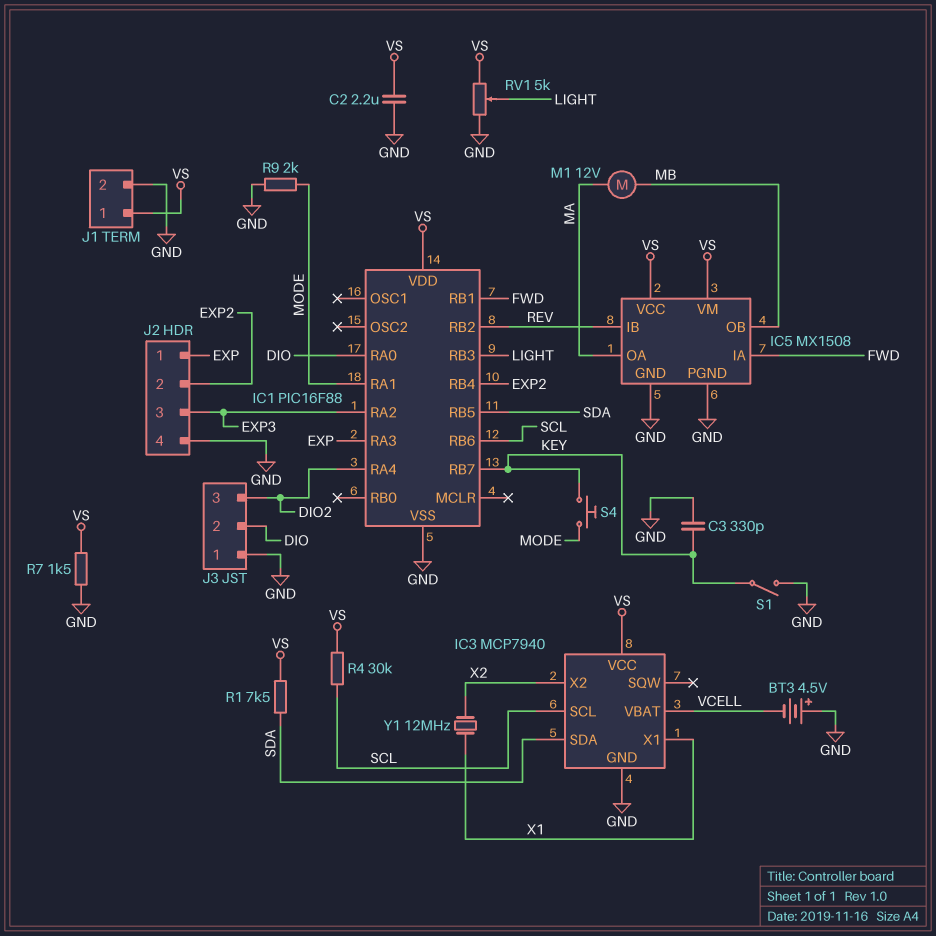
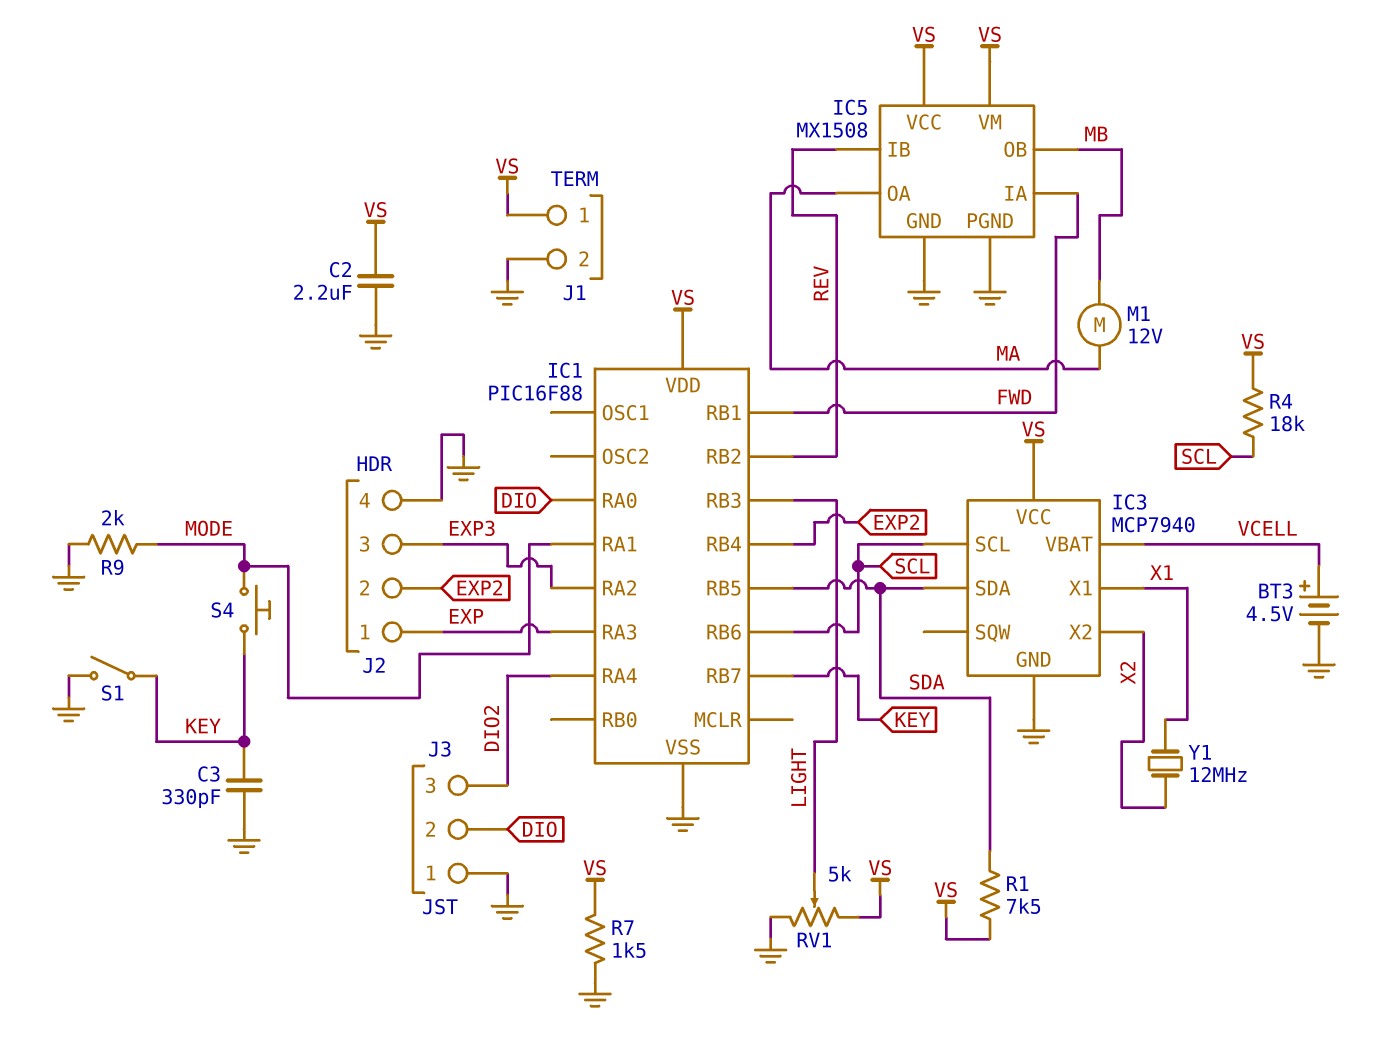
BT3: 4.5V (plus GND, minus VCELL) -> 4.5V (plus VCELL, minus GND)
R4: 30k (SCL, VS) -> 18k (SCL, VS)

